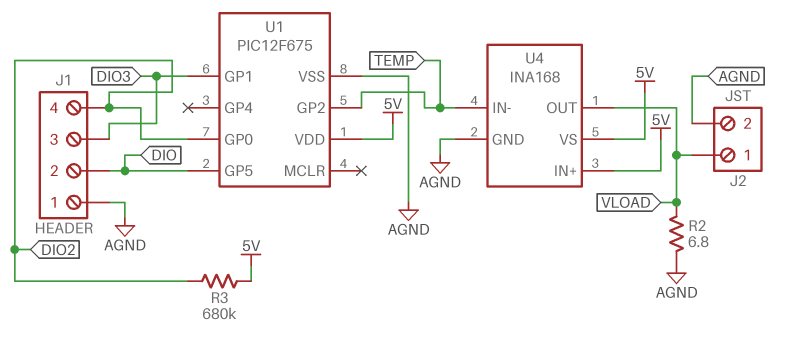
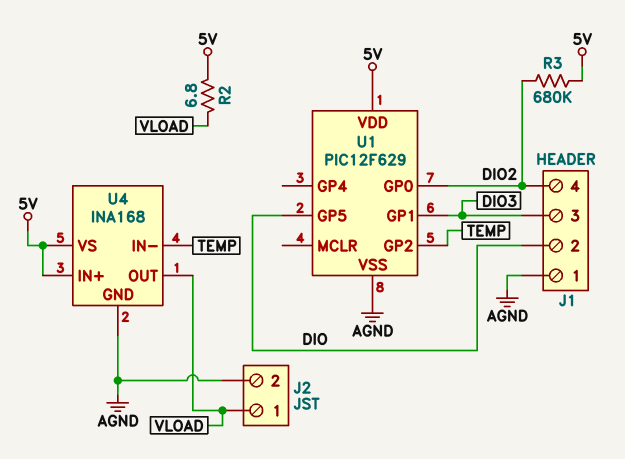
R2: 6.8 (AGND, VLOAD) -> 6.8 (5V, VLOAD)
U1: PIC12F675 -> PIC12F629

